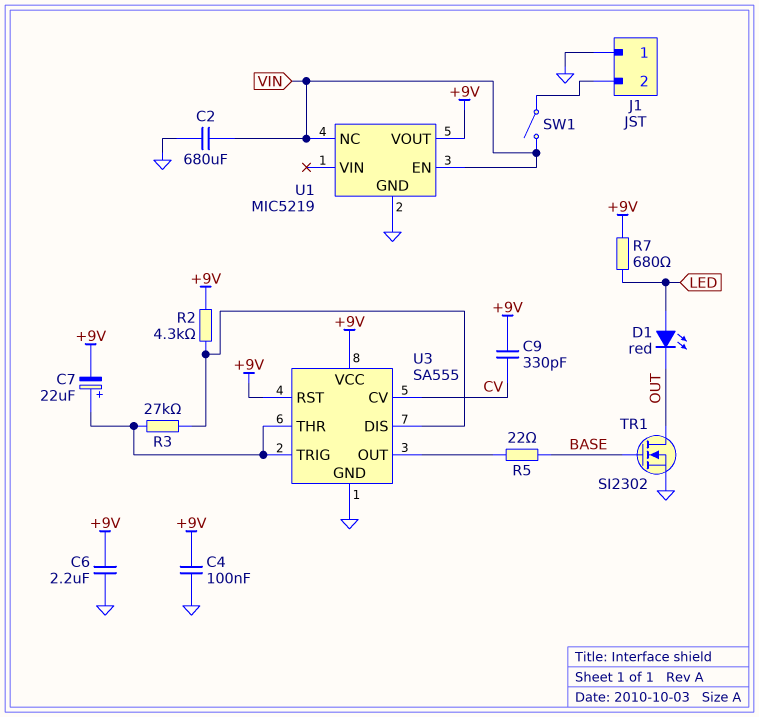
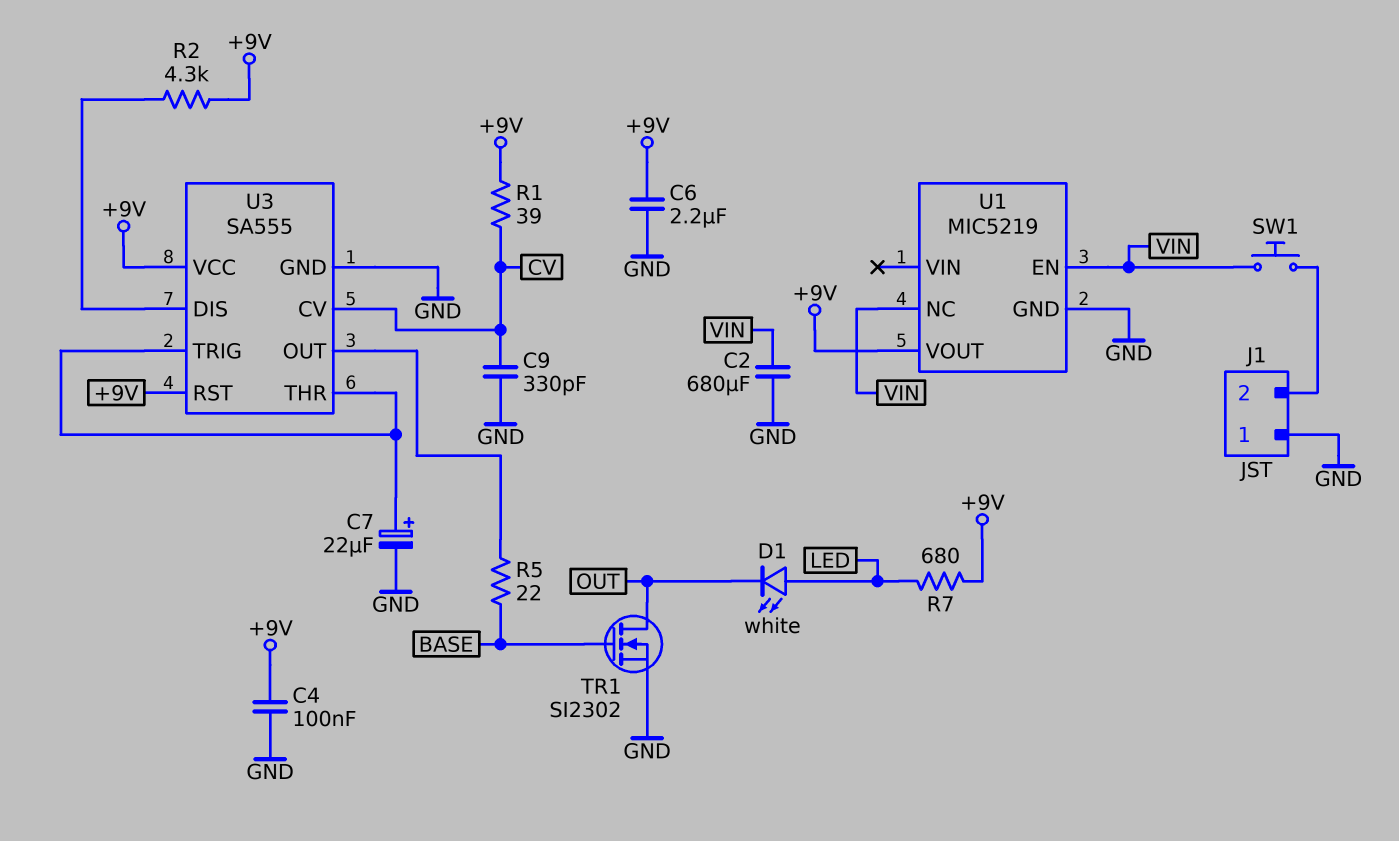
C7: 22uF (plus U3/THR, minus +9V) -> 22uF (plus U3/THR, minus GND)
C9: 330pF (+9V, CV) -> 330pF (CV, GND)
D1: LED red (A LED, K OUT) -> LED white (A LED, K OUT)
R1: none -> 39 (+9V, CV)
R3: 27k (U3/DIS, U3/THR) -> none
SW1: switch (J1/2, VIN) -> button (J1/2, VIN)

